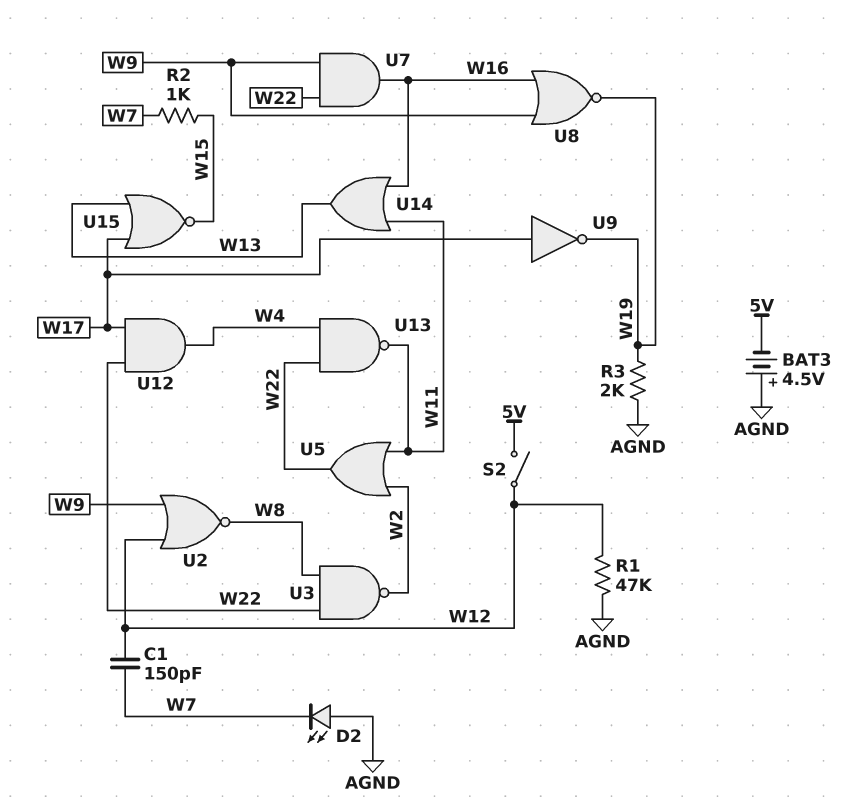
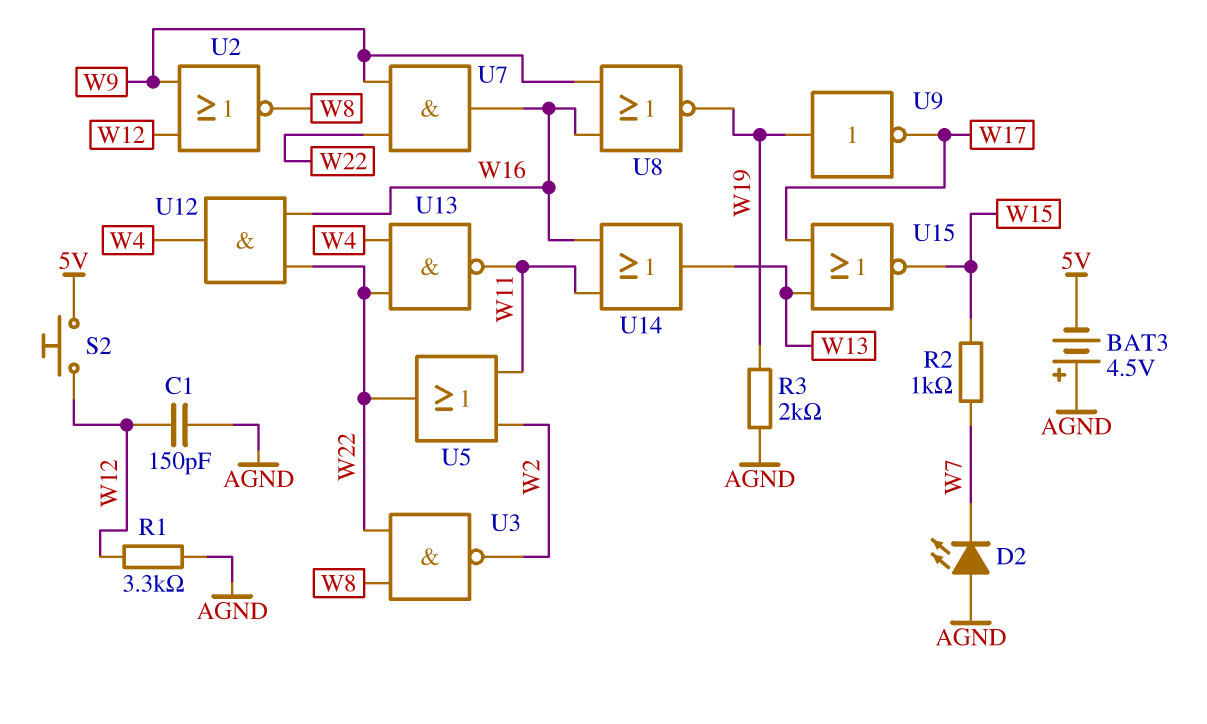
C1: 150pF (W7, W12) -> 150pF (AGND, W12)
R1: 47k (AGND, W12) -> 3.3k (AGND, W12)
S2: switch (5V, W12) -> button (5V, W12)
U9: NOT (in W17, out W19) -> NOT (in W19, out W17)
U12: AND (in W17, in W22, out W4) -> AND (in W16, in W22, out W4)

